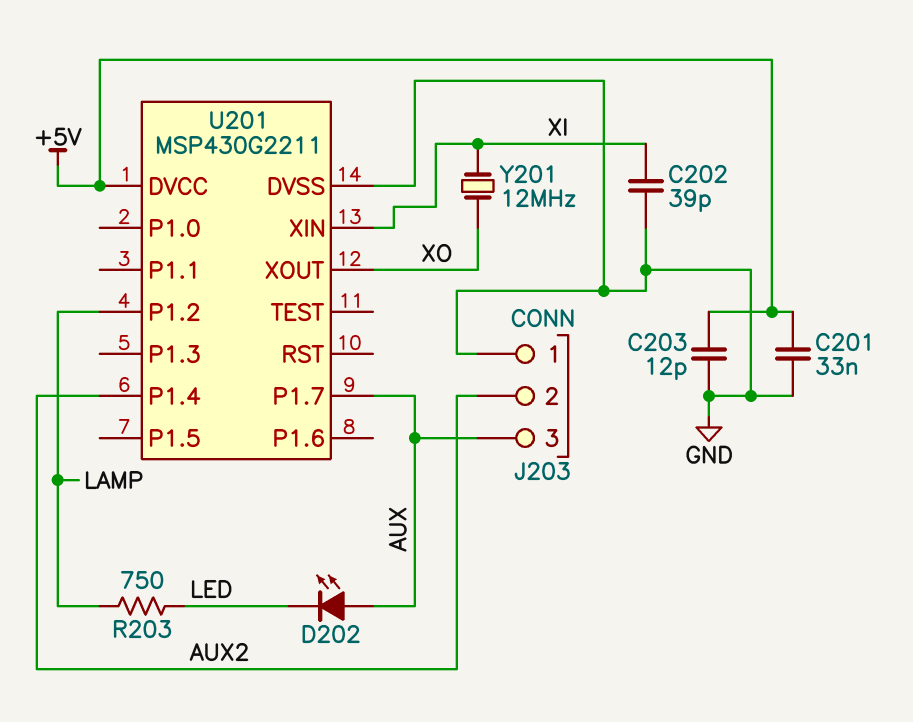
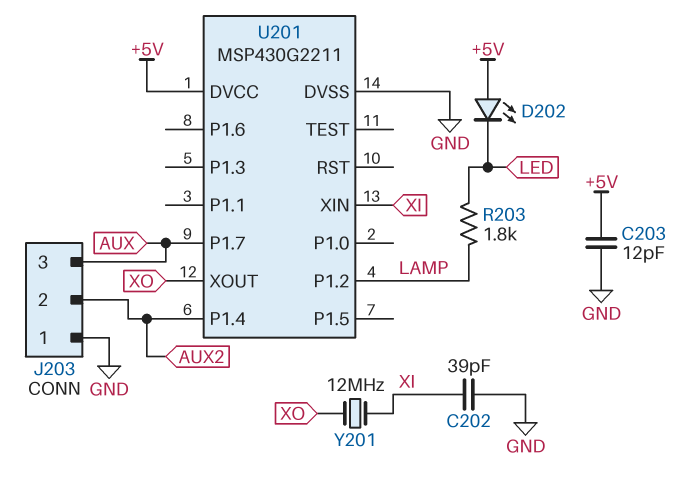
C201: 33nF (+5V, GND) -> none
D202: LED (A AUX, K LED) -> LED (A +5V, K LED)
R203: 750 (LAMP, LED) -> 1.8k (LAMP, LED)

